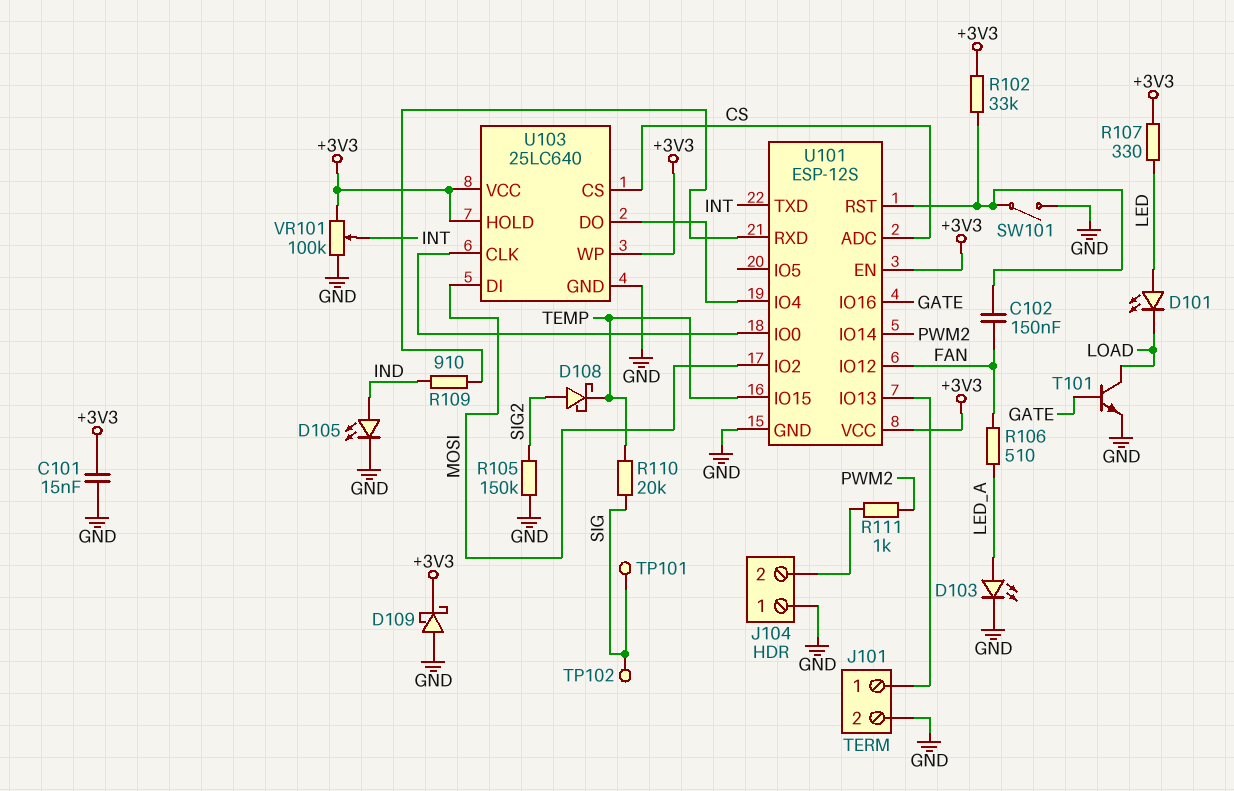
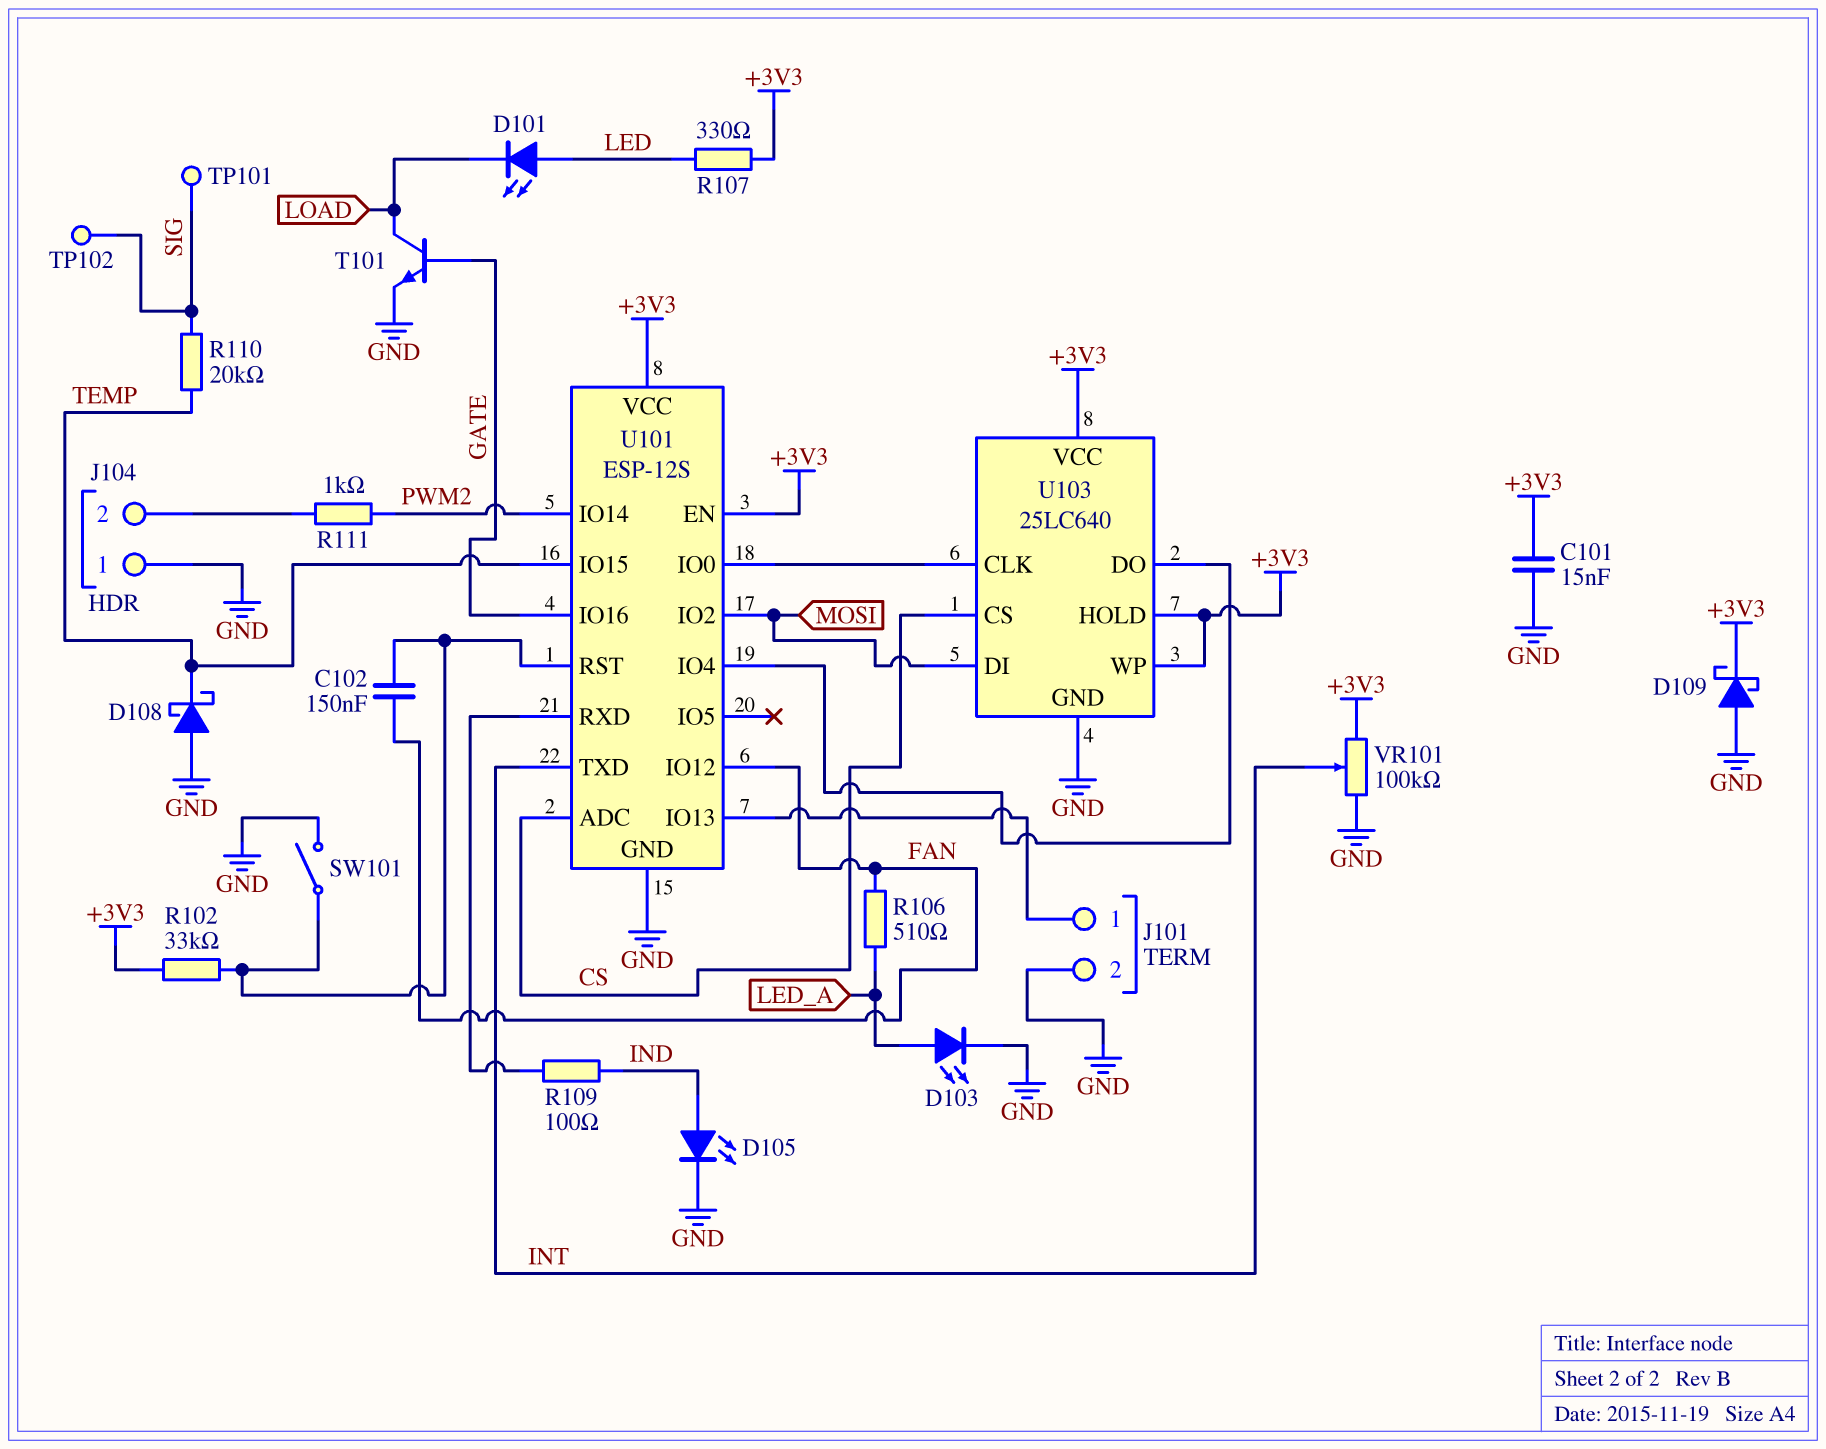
D108: schottky (A SIG2, K TEMP) -> schottky (A GND, K TEMP)
R105: 150k (GND, SIG2) -> none
R109: 910 (IND, U101/RXD) -> 100 (IND, U101/RXD)

